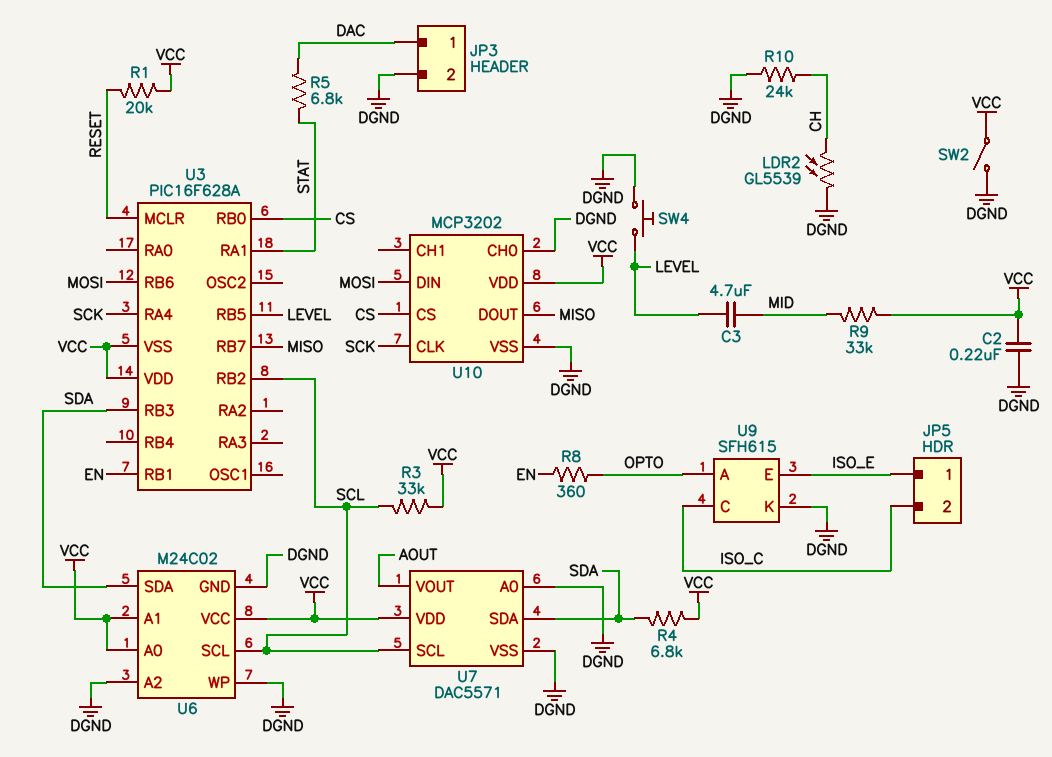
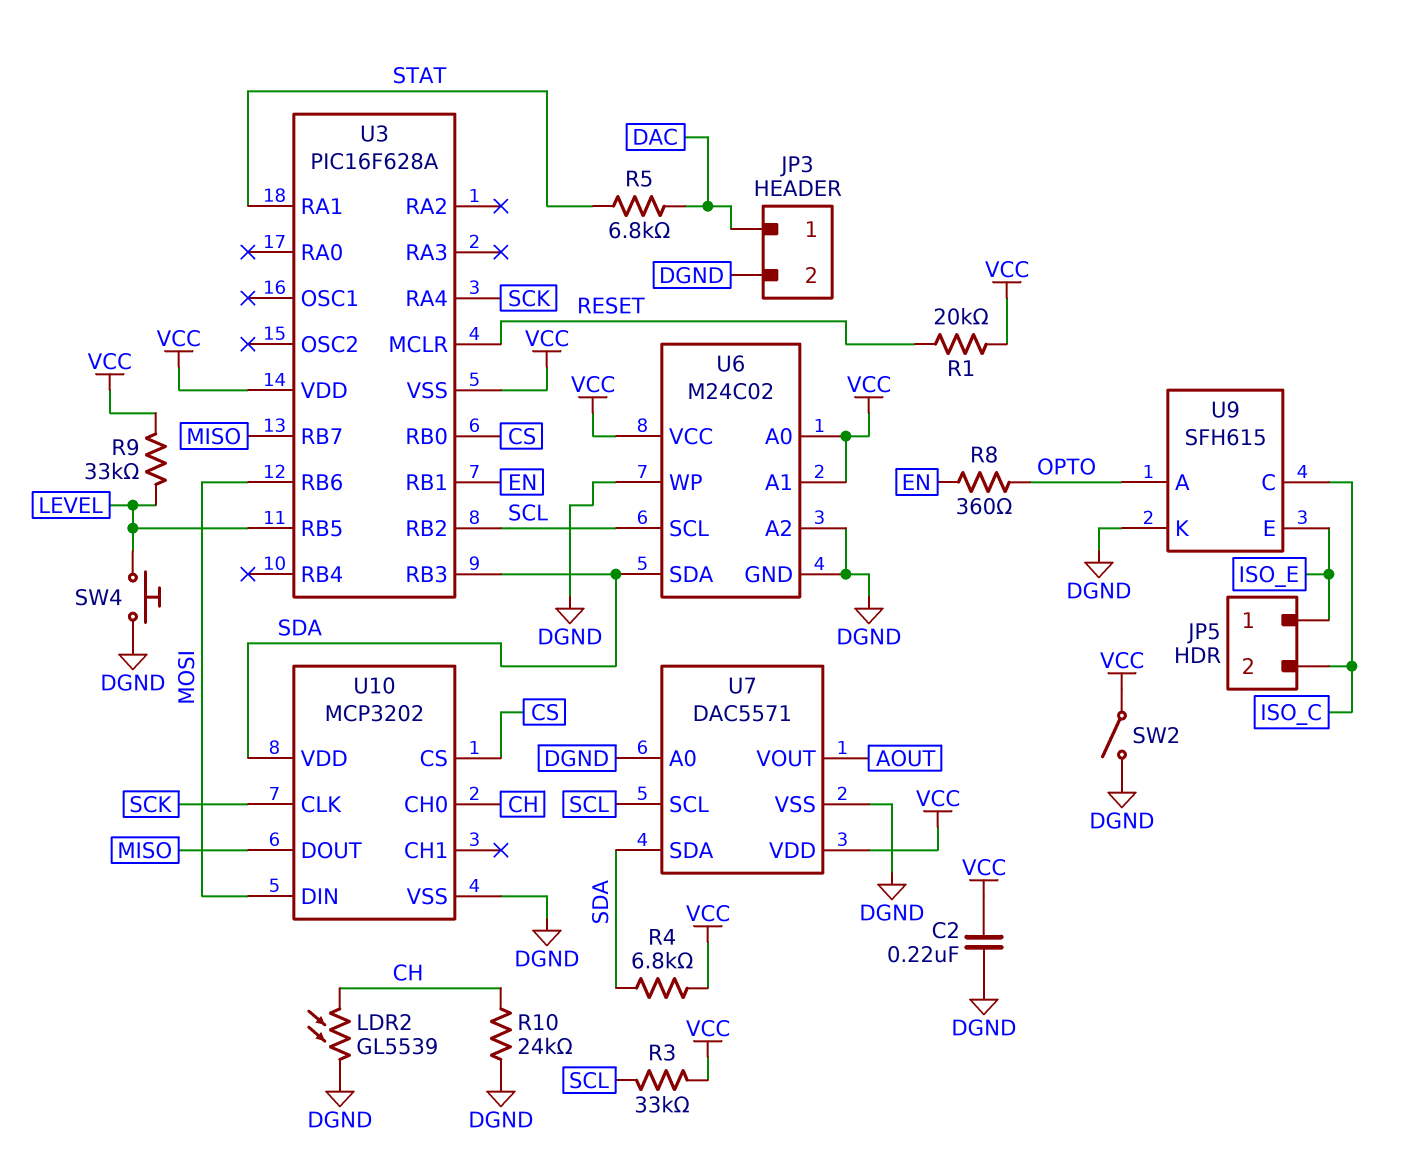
C3: 4.7uF (LEVEL, MID) -> none
R9: 33k (MID, VCC) -> 33k (LEVEL, VCC)
U10 pin CH0: DGND -> CH
U10 pin VDD: VCC -> SDA

